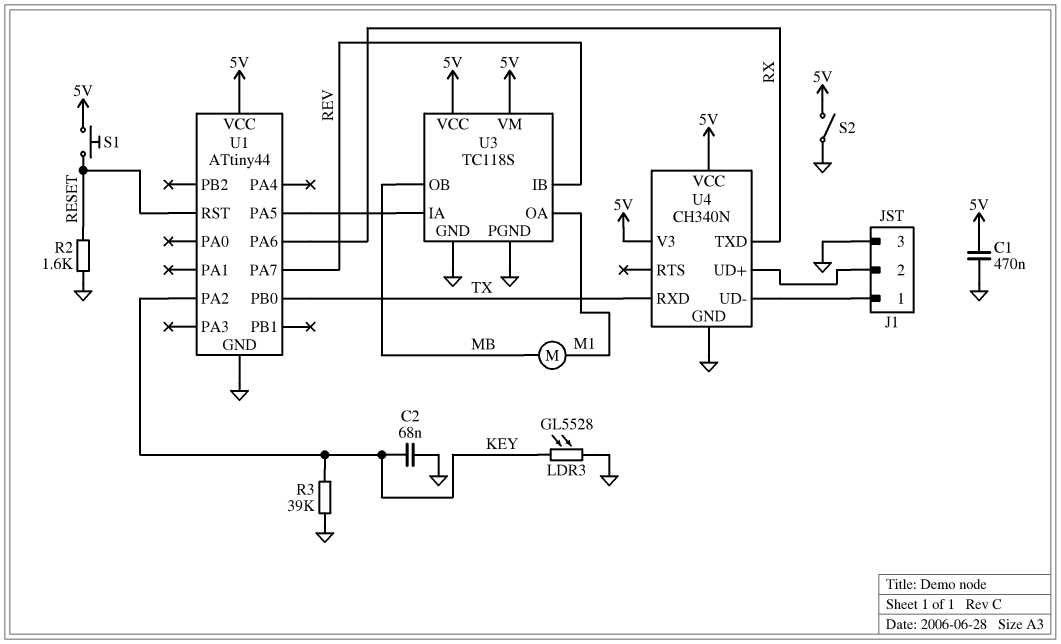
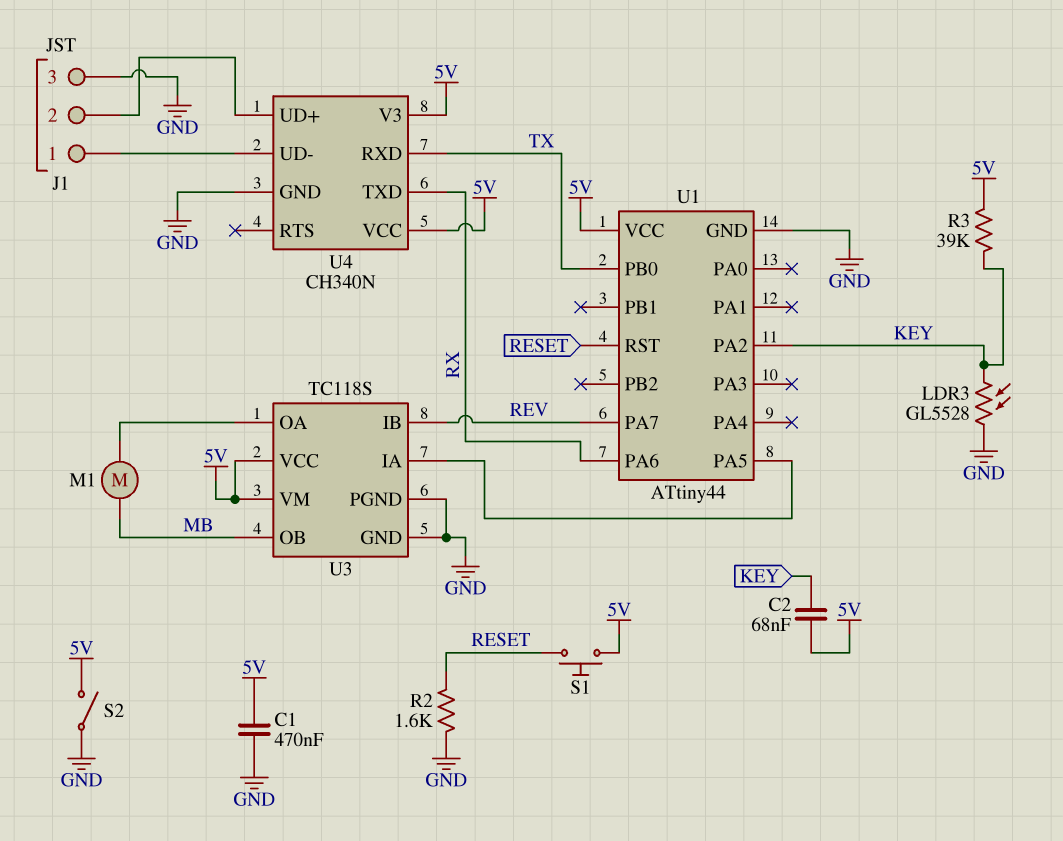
C2: 68nF (GND, KEY) -> 68nF (5V, KEY)
R3: 39k (GND, KEY) -> 39k (5V, KEY)

